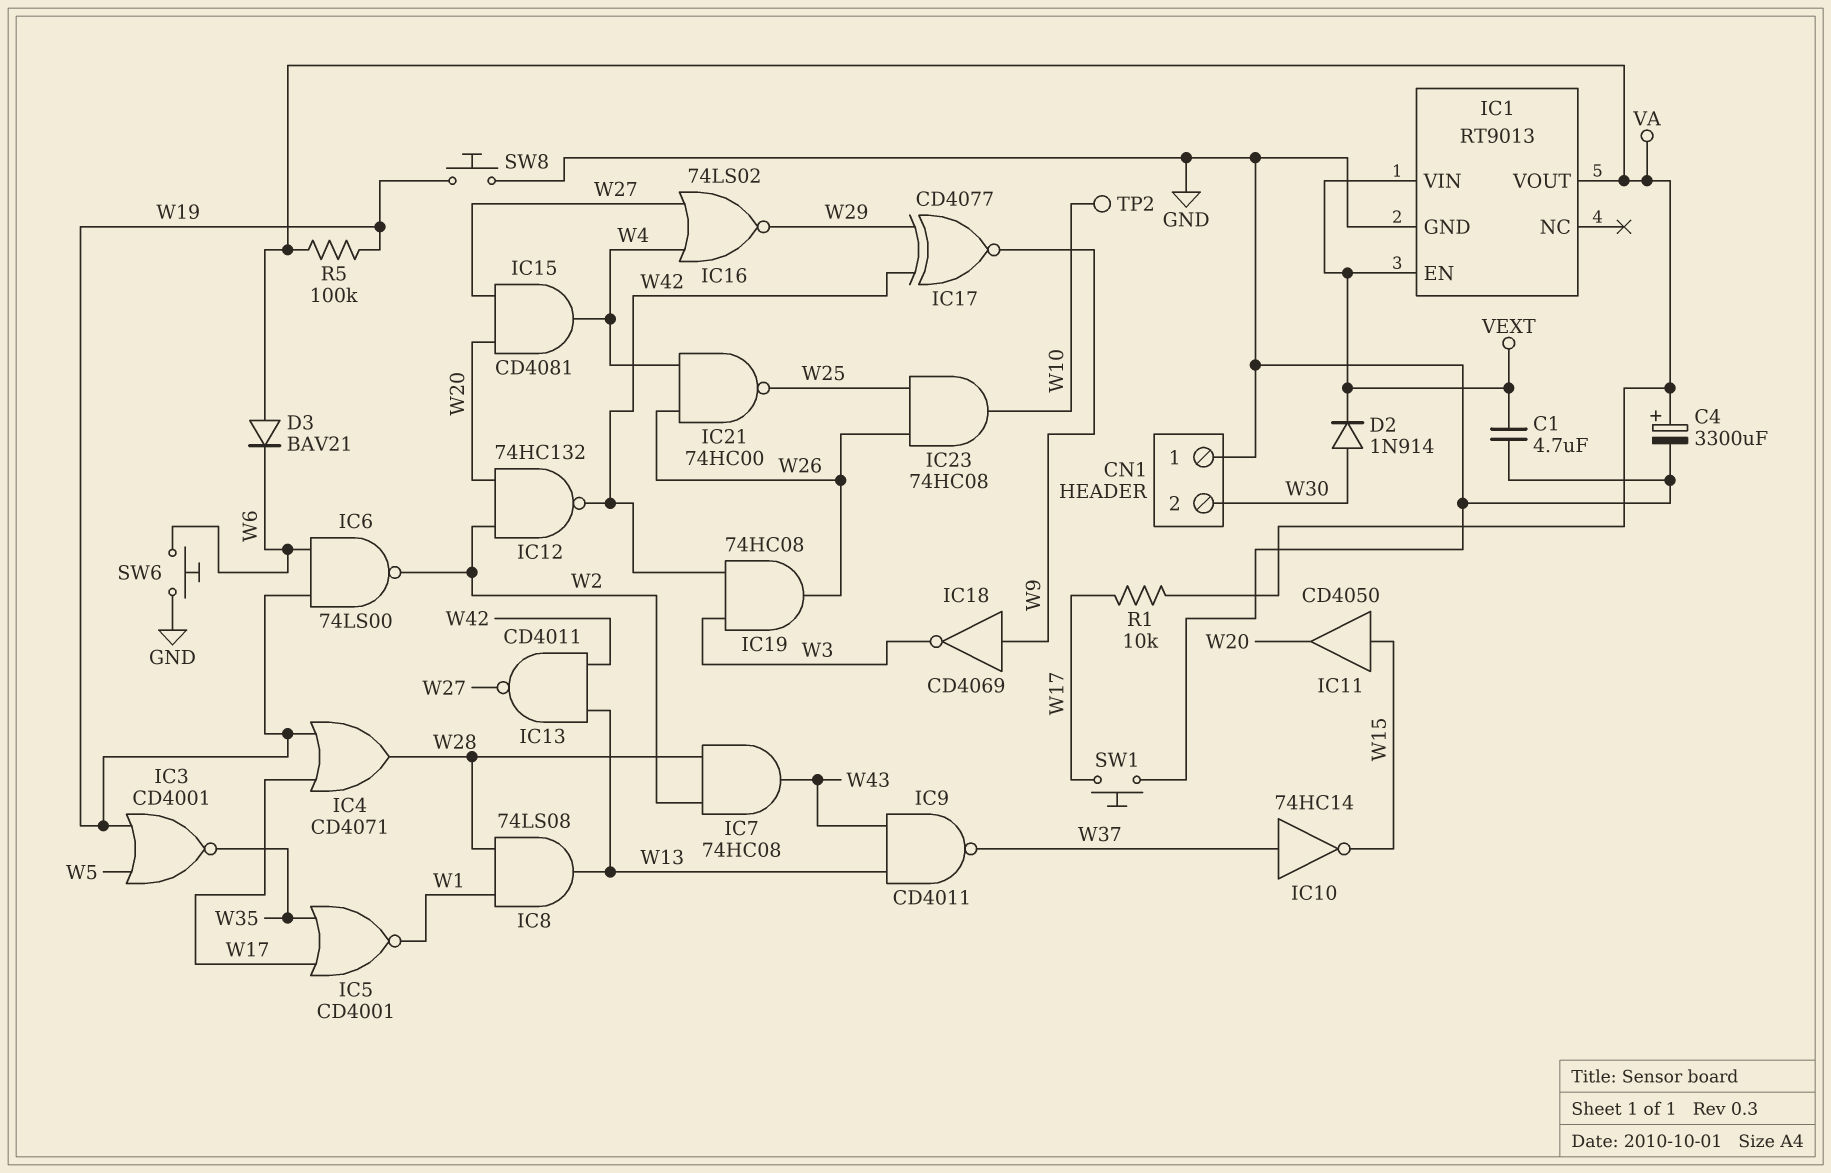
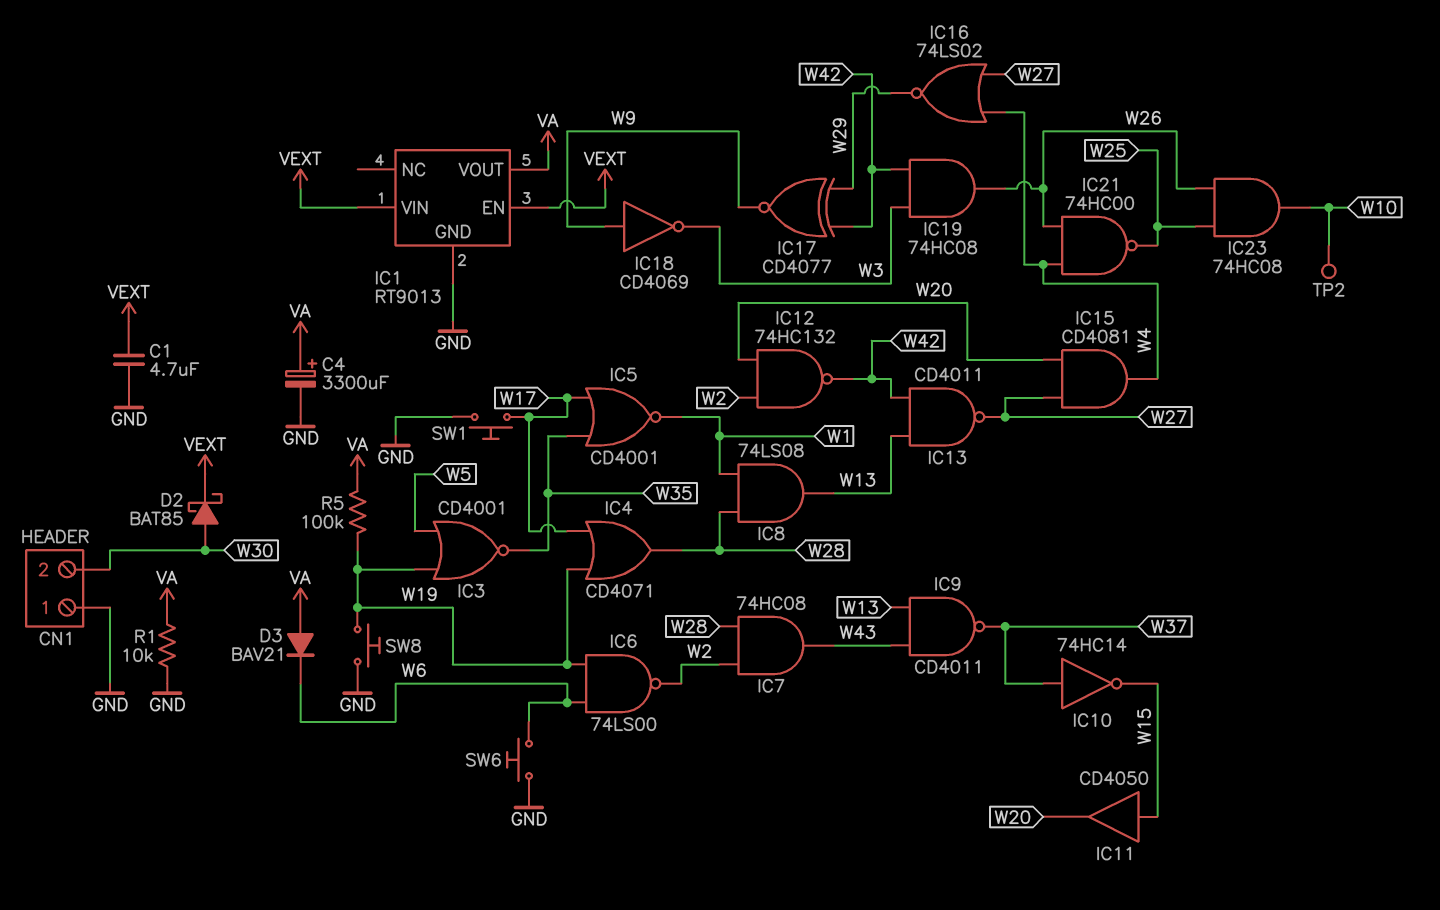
D2: diode 1N914 (A W30, K VEXT) -> schottky BAT85 (A W30, K VEXT)
R1: 10k (VA, W17) -> 10k (GND, VA)

